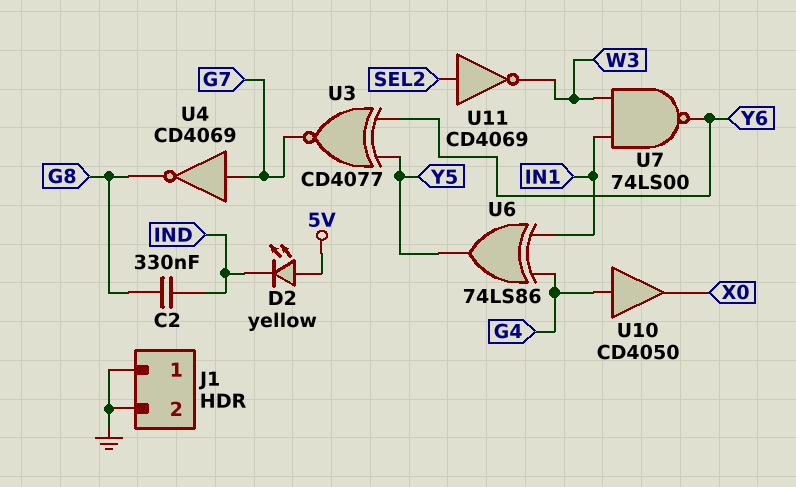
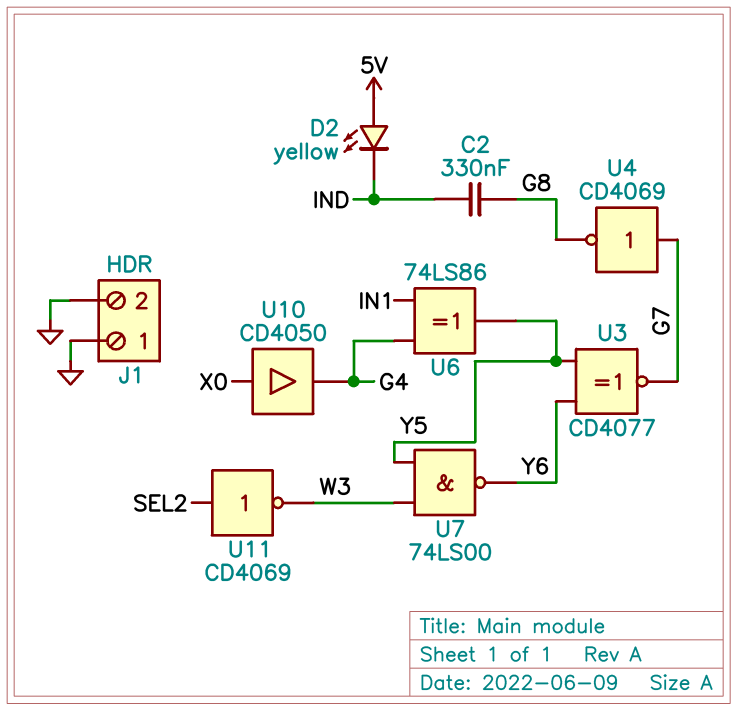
U7: NAND 74LS00 (in IN1, in W3, out Y6) -> NAND 74LS00 (in W3, in Y5, out Y6)
U10: buffer CD4050 (in G4, out X0) -> buffer CD4050 (in X0, out G4)

